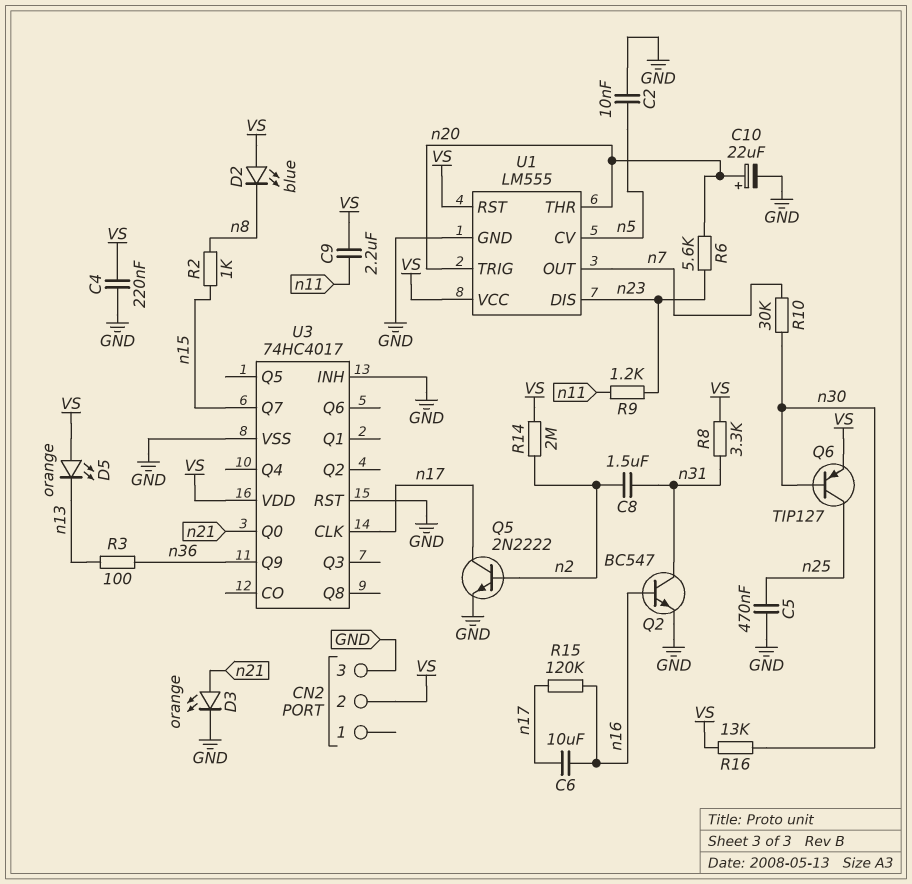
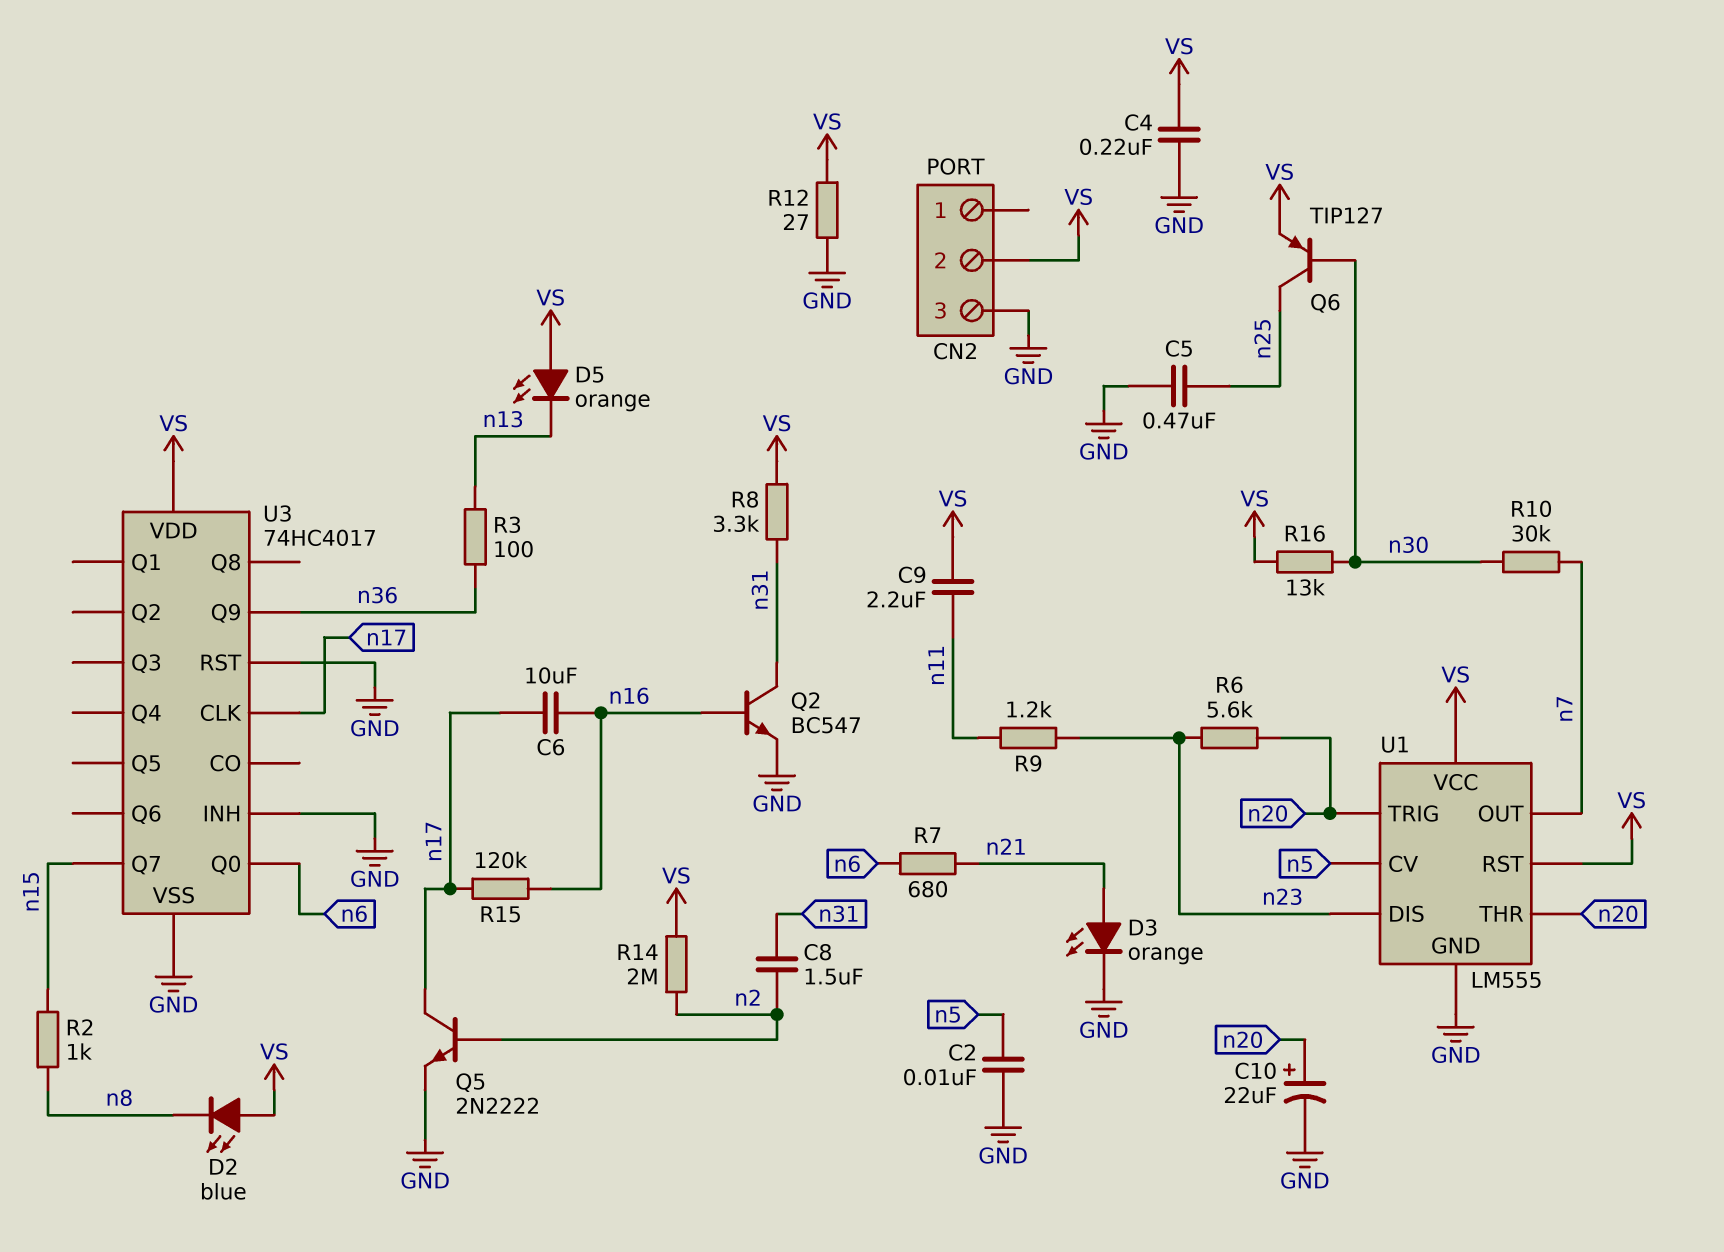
R7: none -> 680 (n6, n21)
R12: none -> 27 (GND, VS)
U3 pin Q0: n21 -> n6

